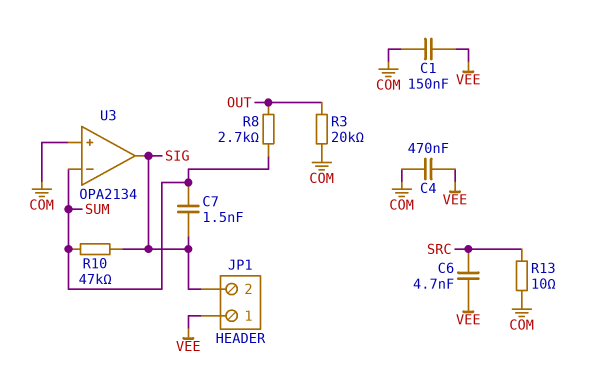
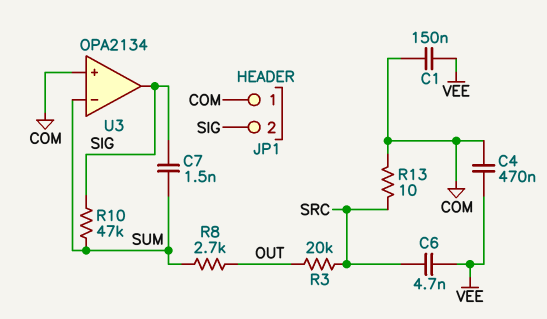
JP1 pin 1: VEE -> COM
R3: 20k (COM, OUT) -> 20k (OUT, SRC)

